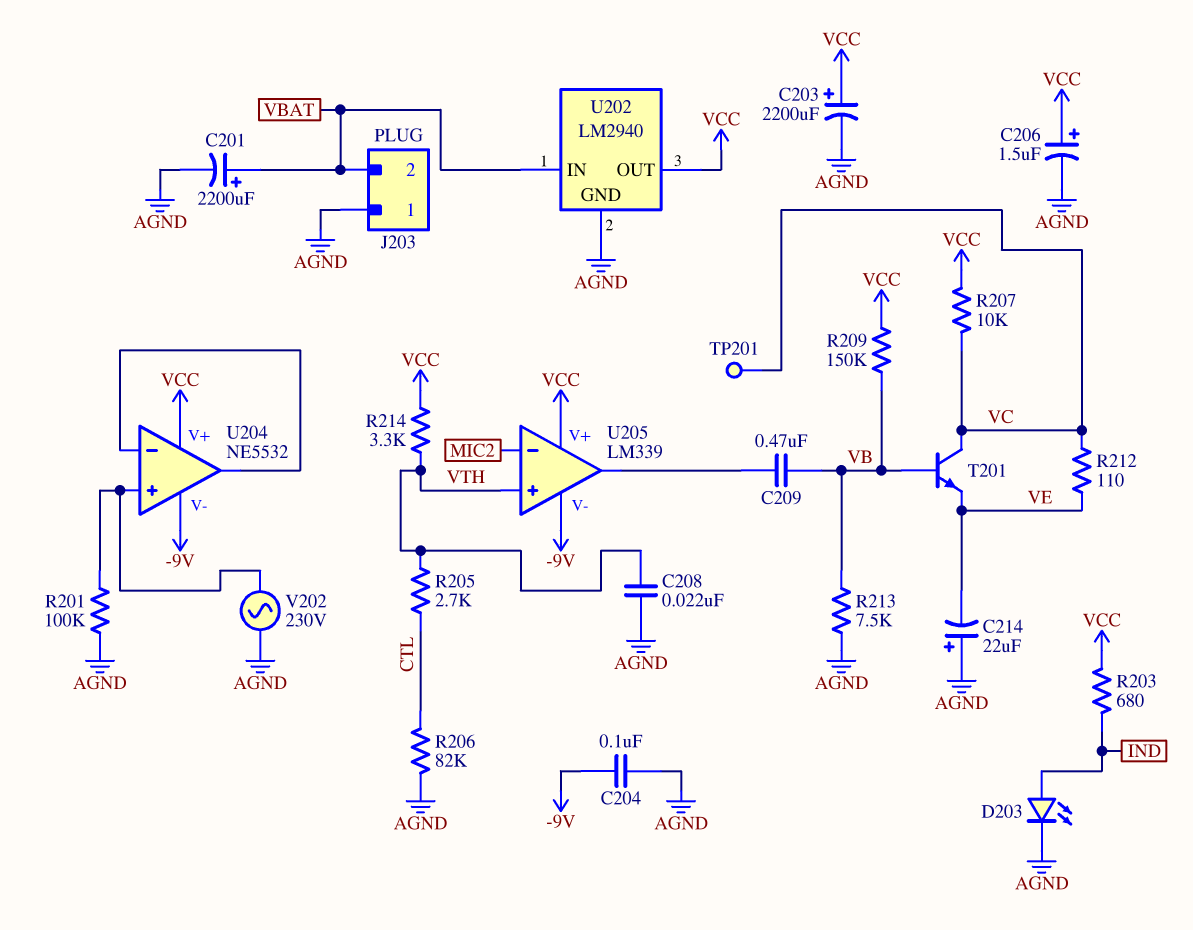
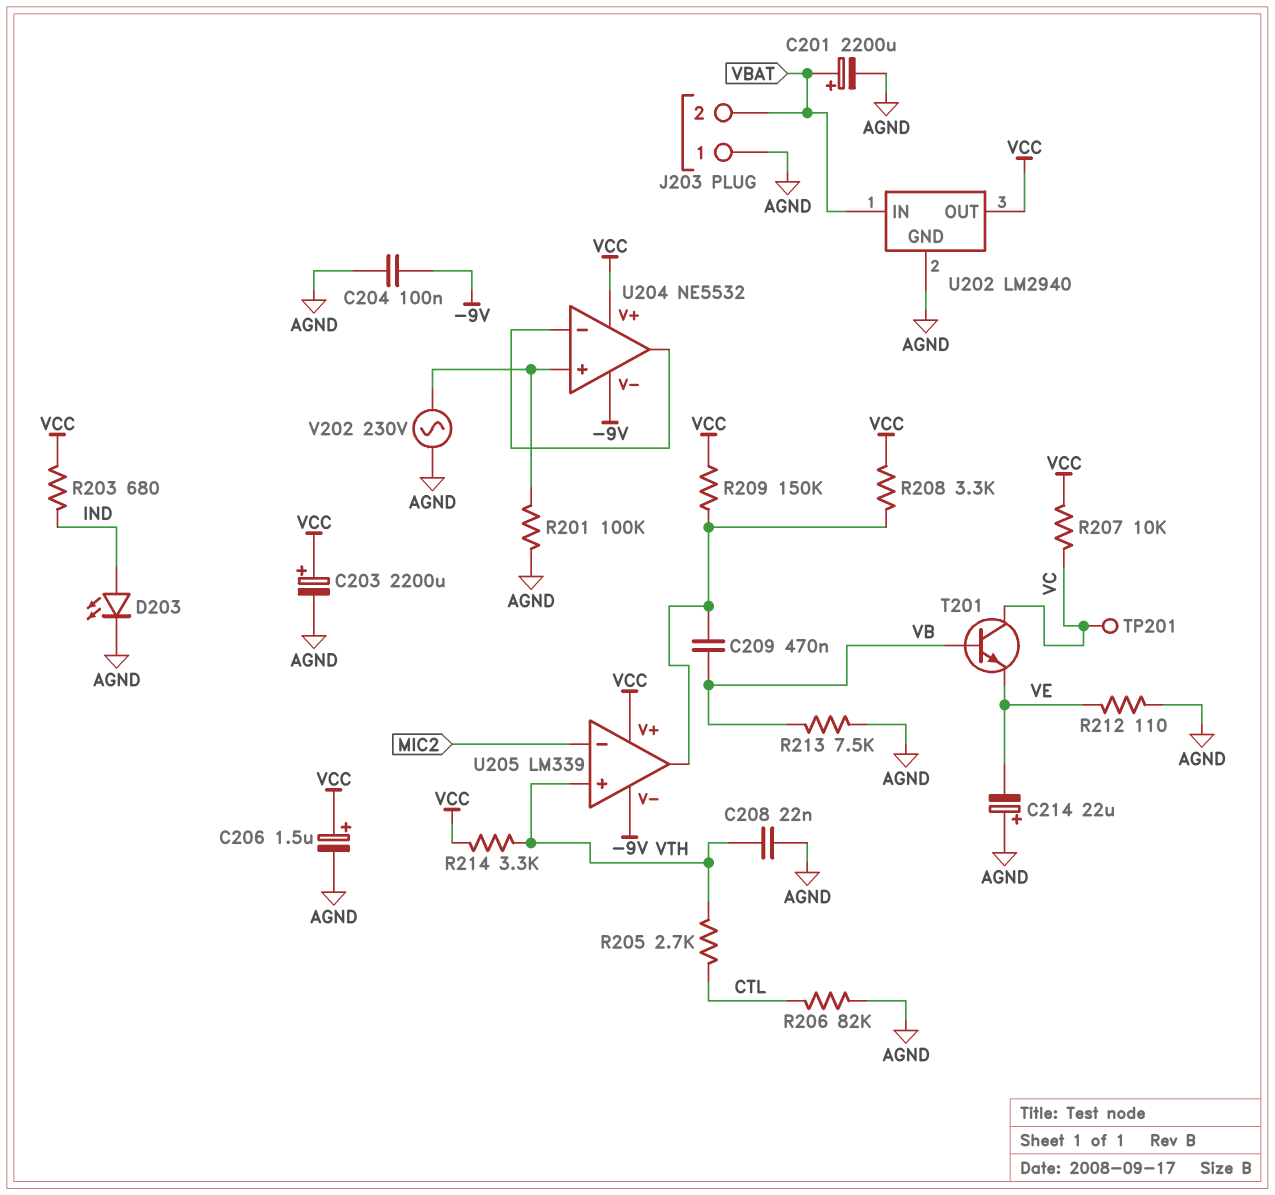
R208: none -> 3.3k (U205/out, VCC)
R209: 150k (VB, VCC) -> 150k (U205/out, VCC)
R212: 110 (VC, VE) -> 110 (AGND, VE)

